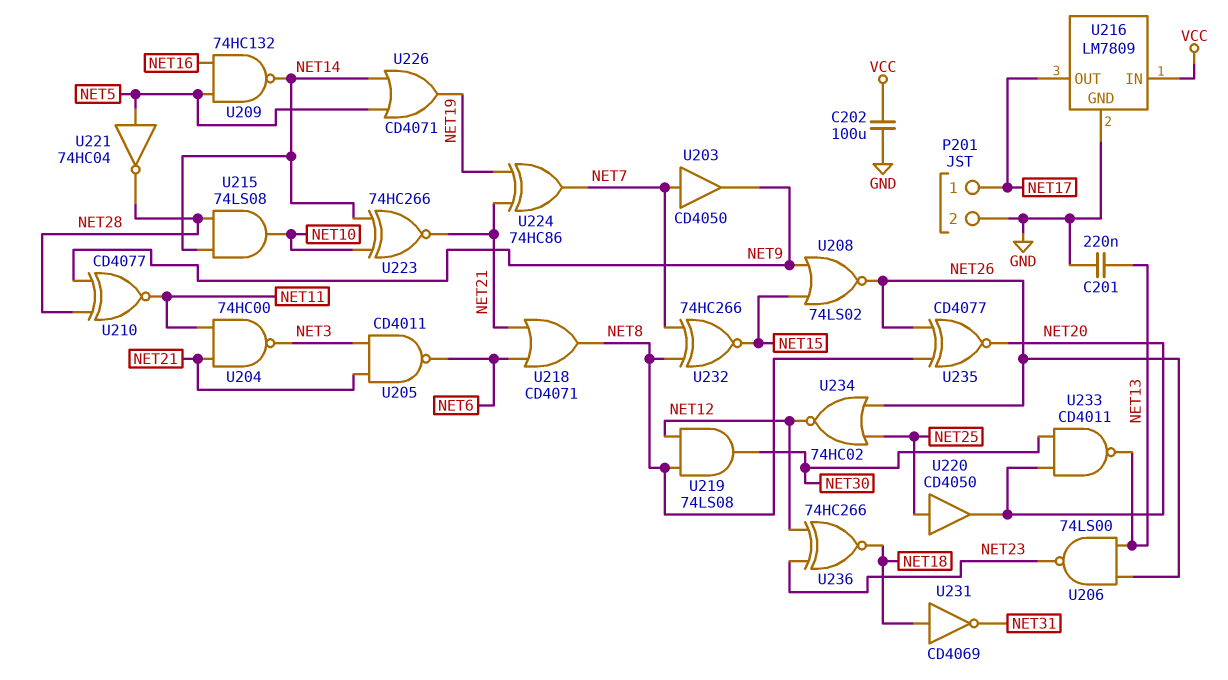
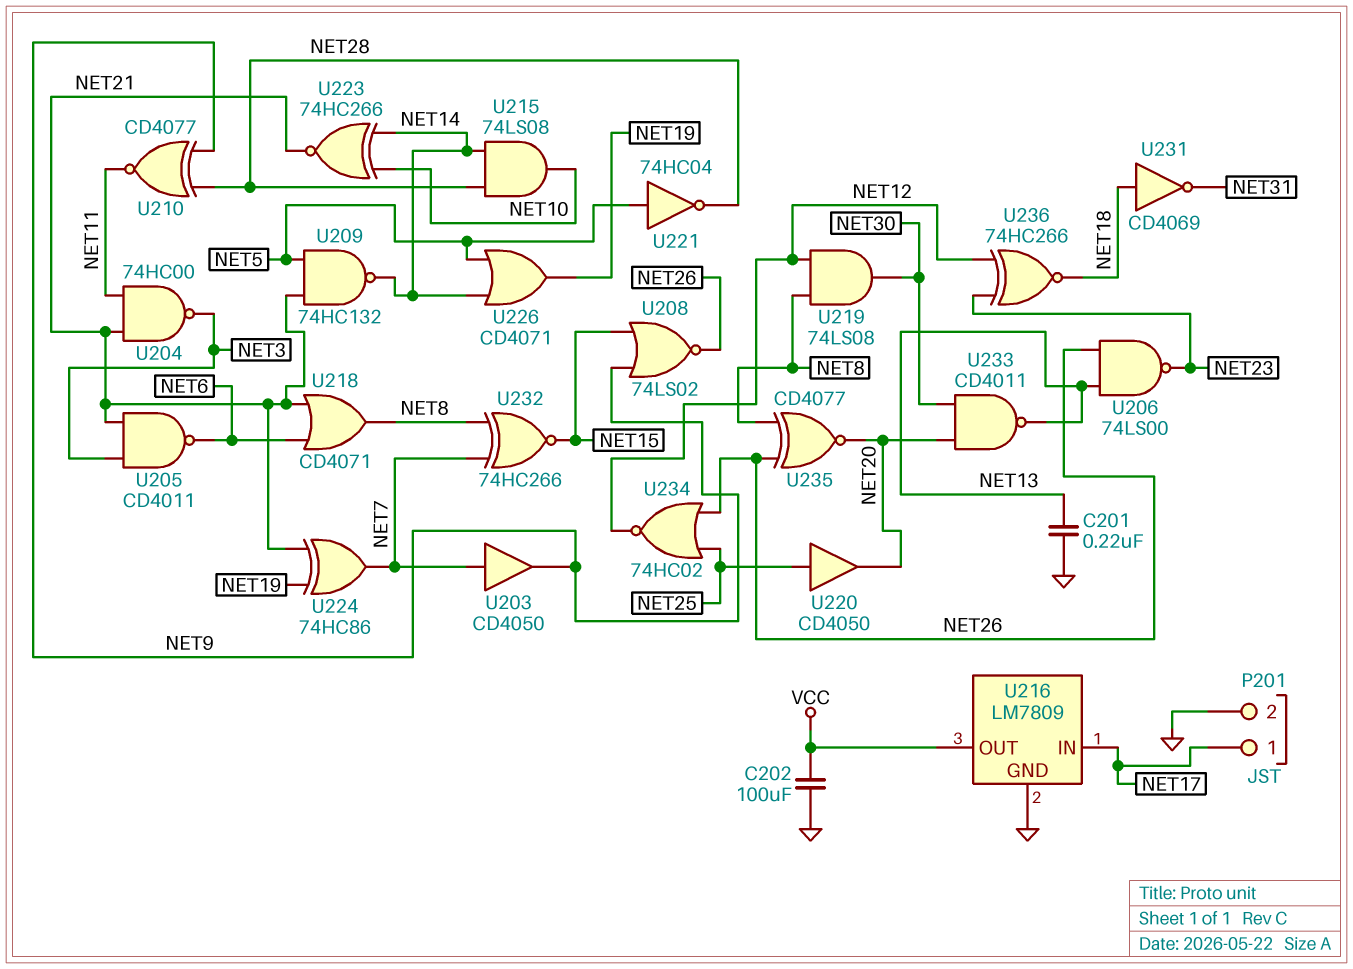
U209: NAND 74HC132 (in NET5, in NET16, out NET14) -> NAND 74HC132 (in NET5, in NET21, out NET14)
U216 pin IN: VCC -> NET17
U216 pin OUT: NET17 -> VCC

